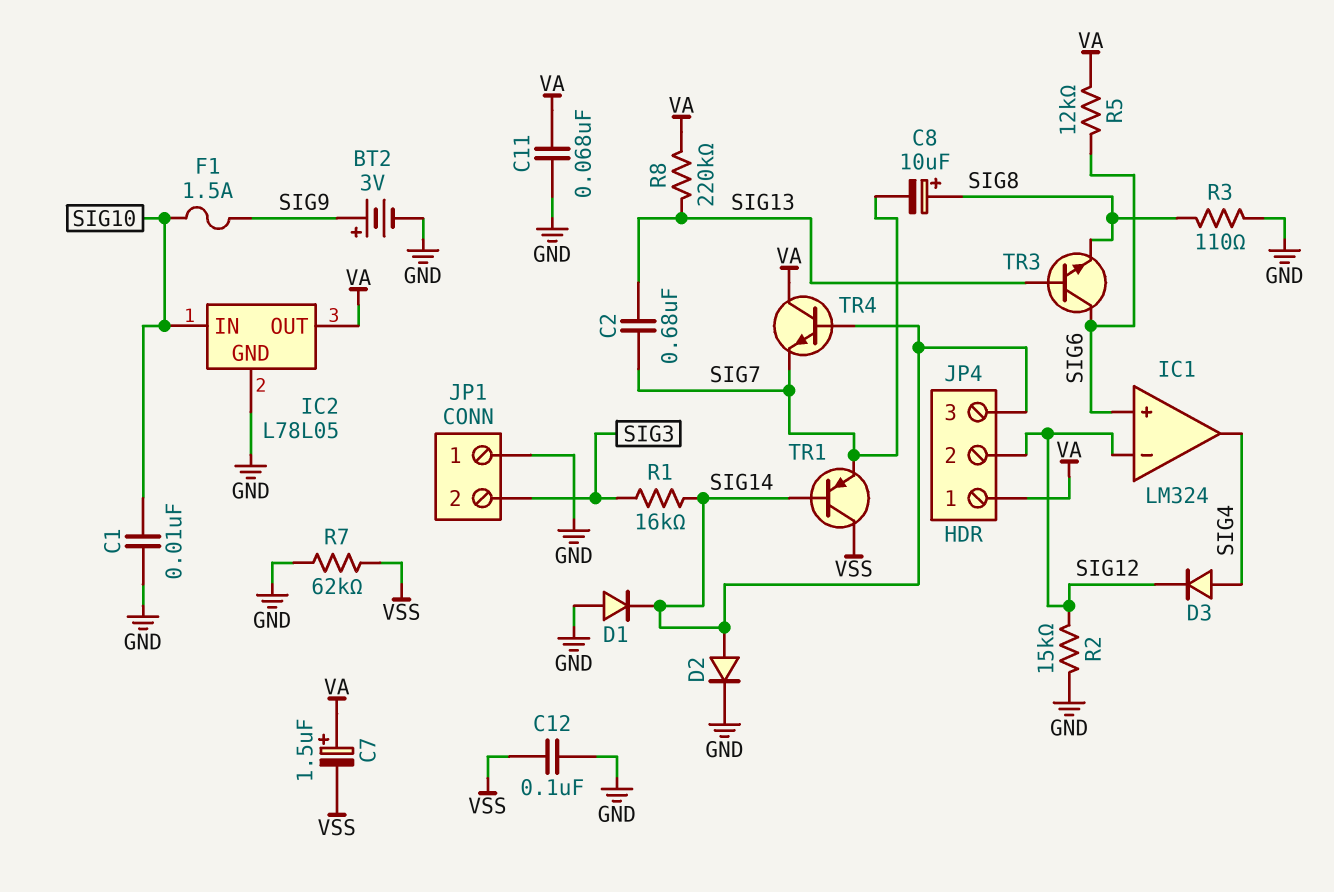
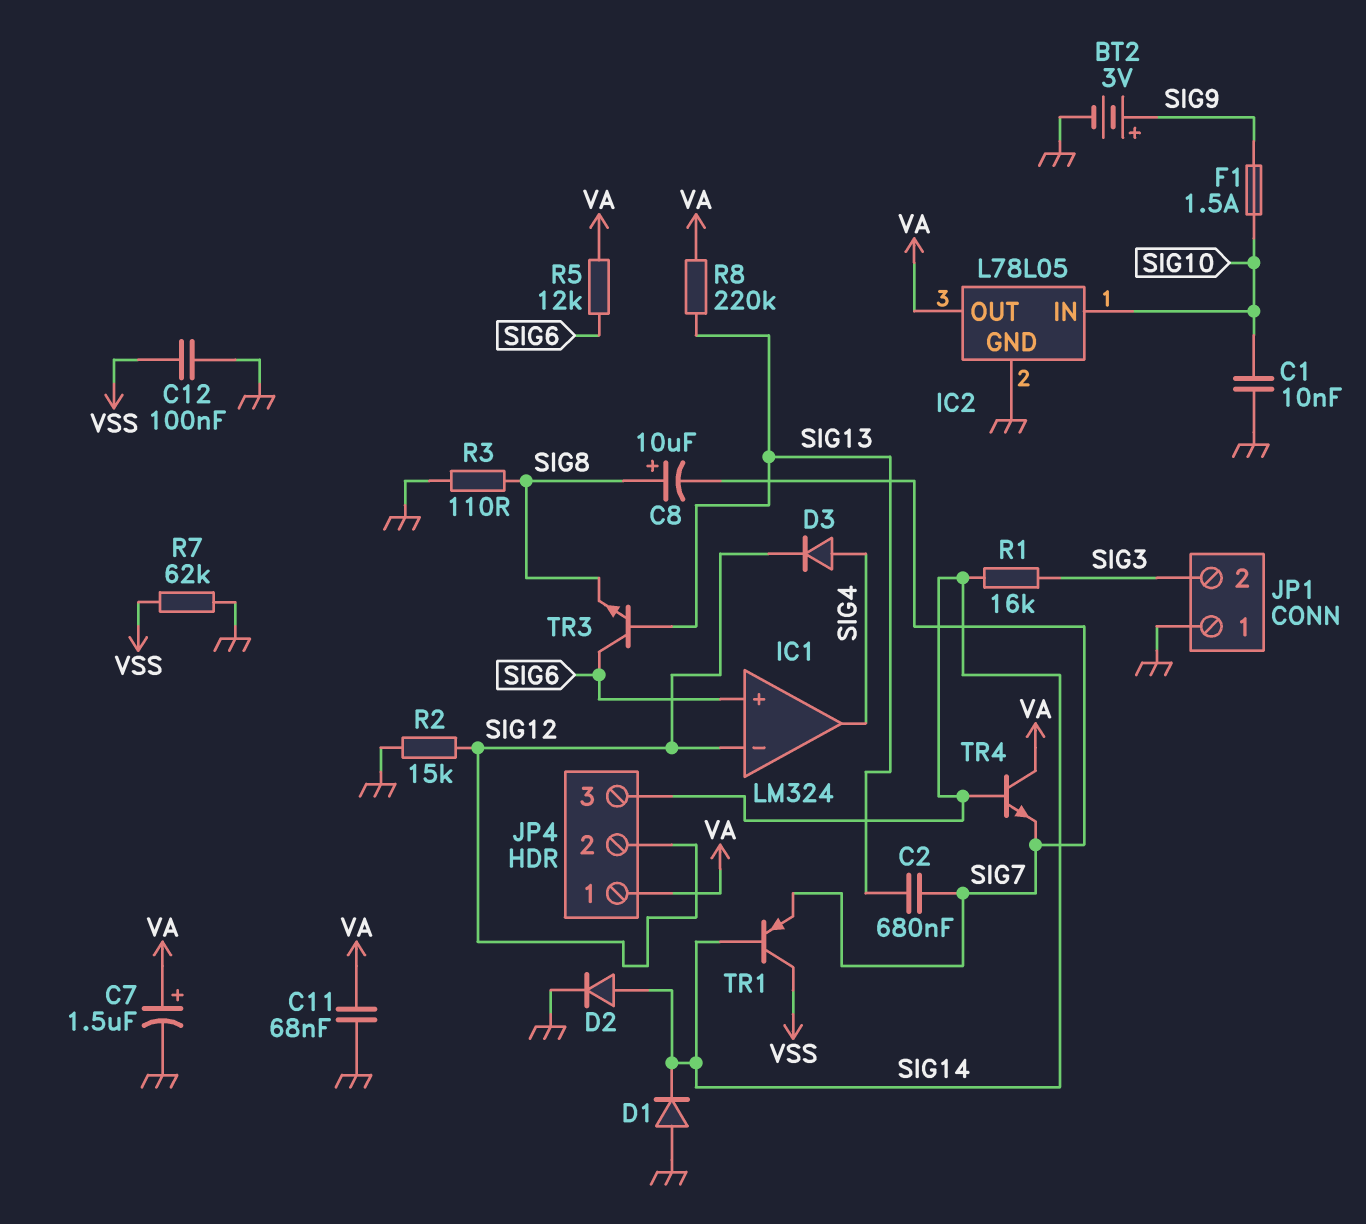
C7: 1.5uF (plus VA, minus VSS) -> 1.5uF (plus VA, minus GND)

